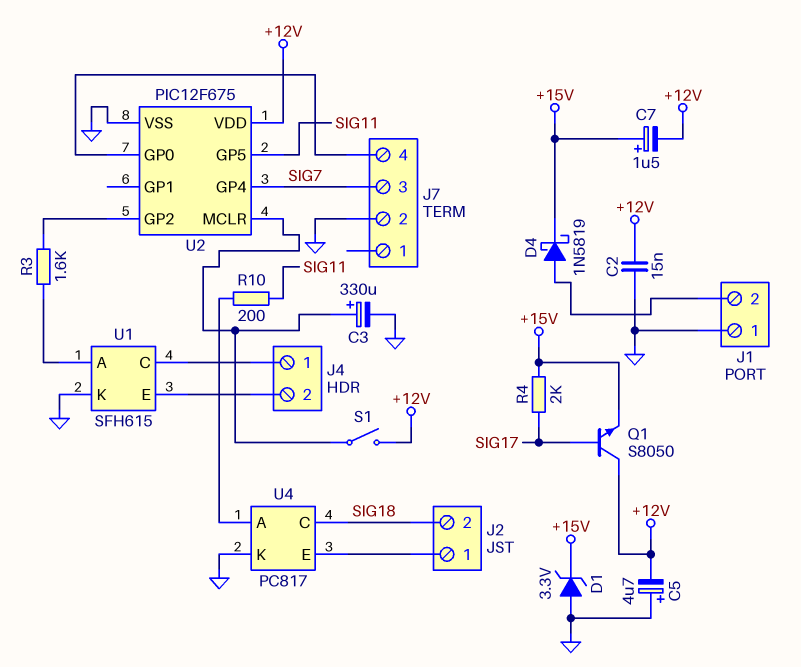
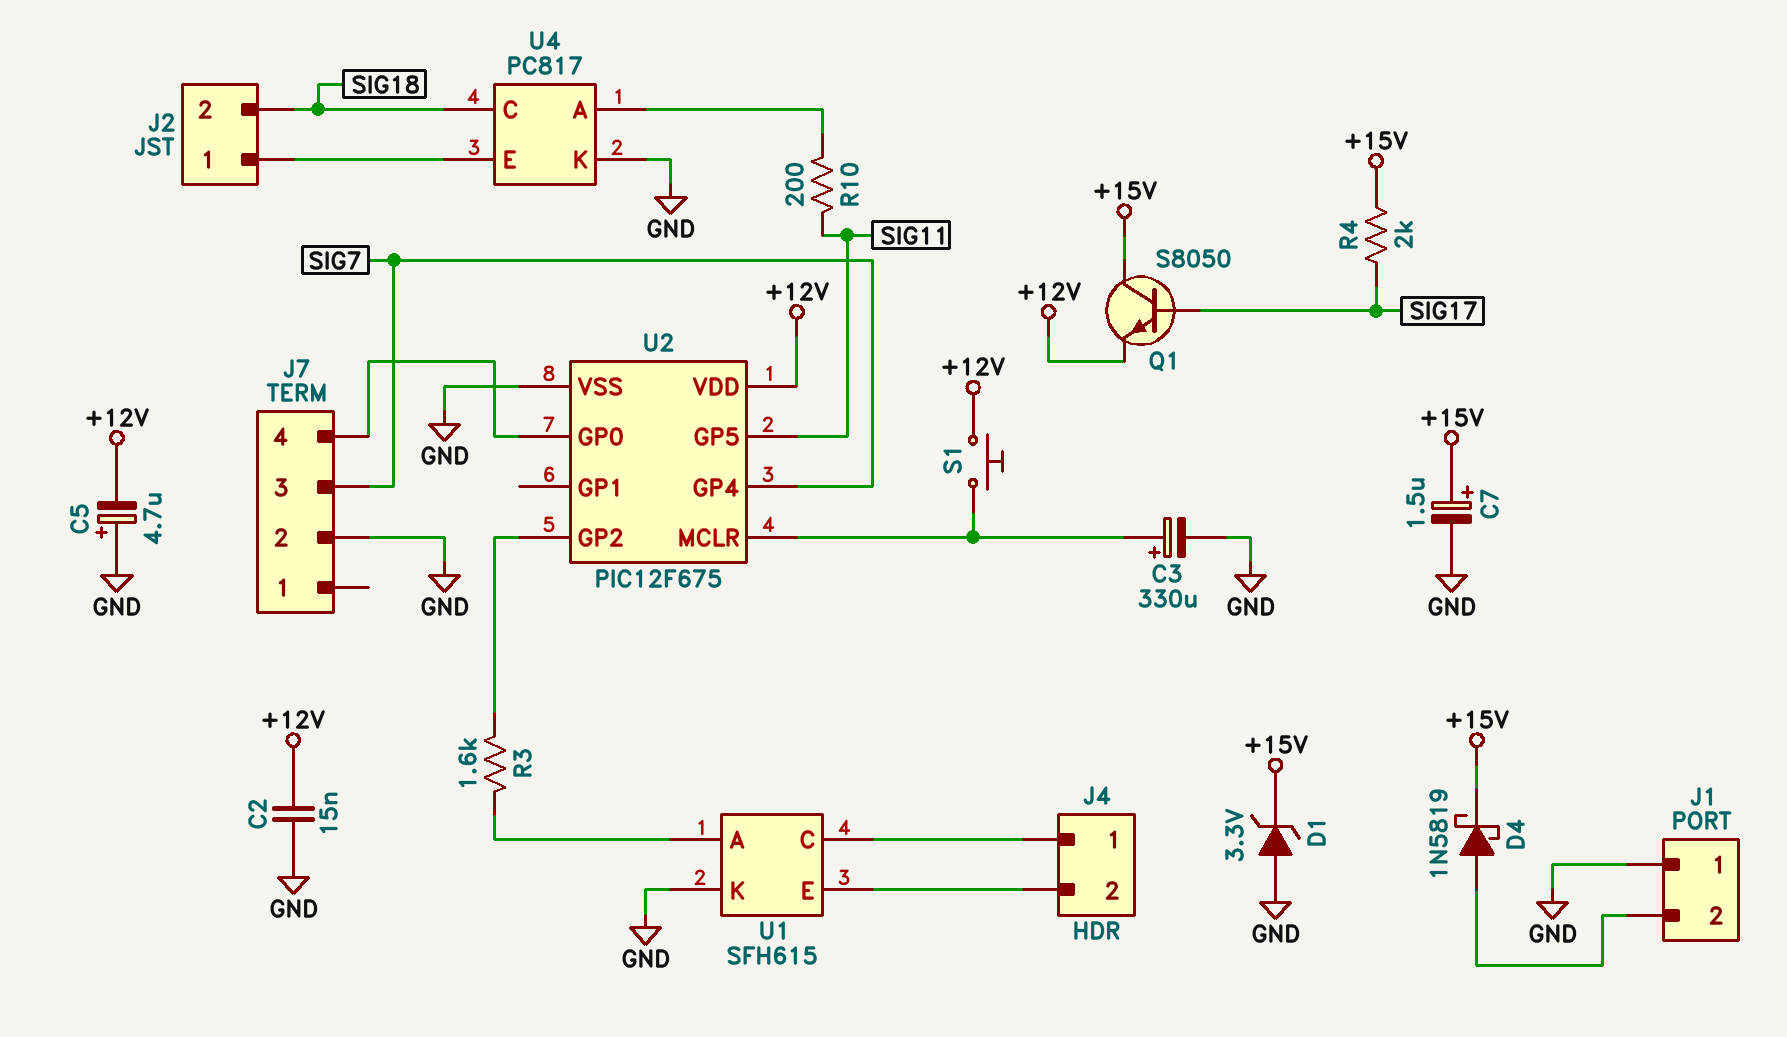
C7: 1.5uF (plus +15V, minus +12V) -> 1.5uF (plus +15V, minus GND)
Q1: NPN S8050 (B SIG17, C +12V, E +15V) -> NPN S8050 (B SIG17, C +15V, E +12V)
S1: switch (+12V, U2/MCLR) -> button (+12V, U2/MCLR)

